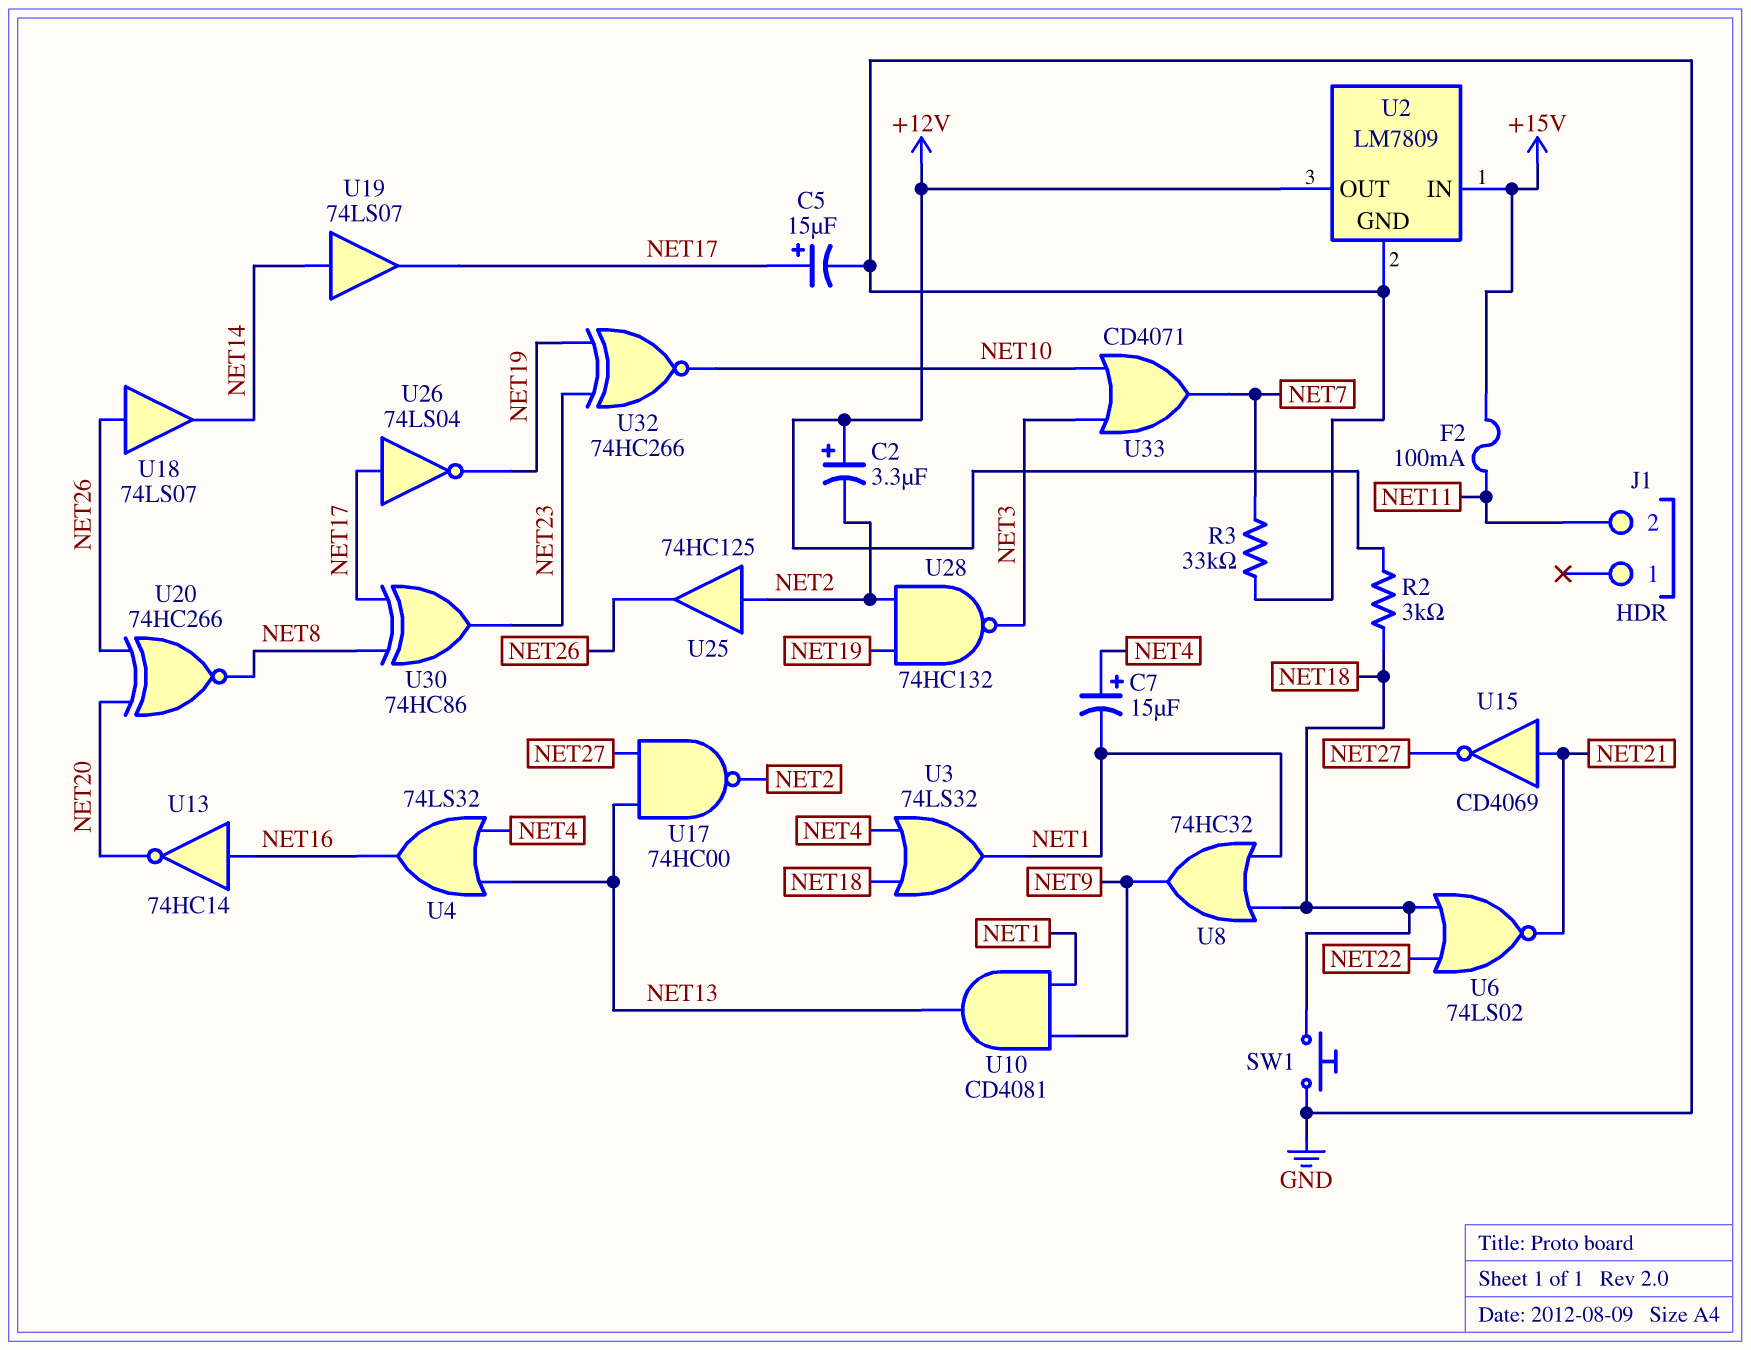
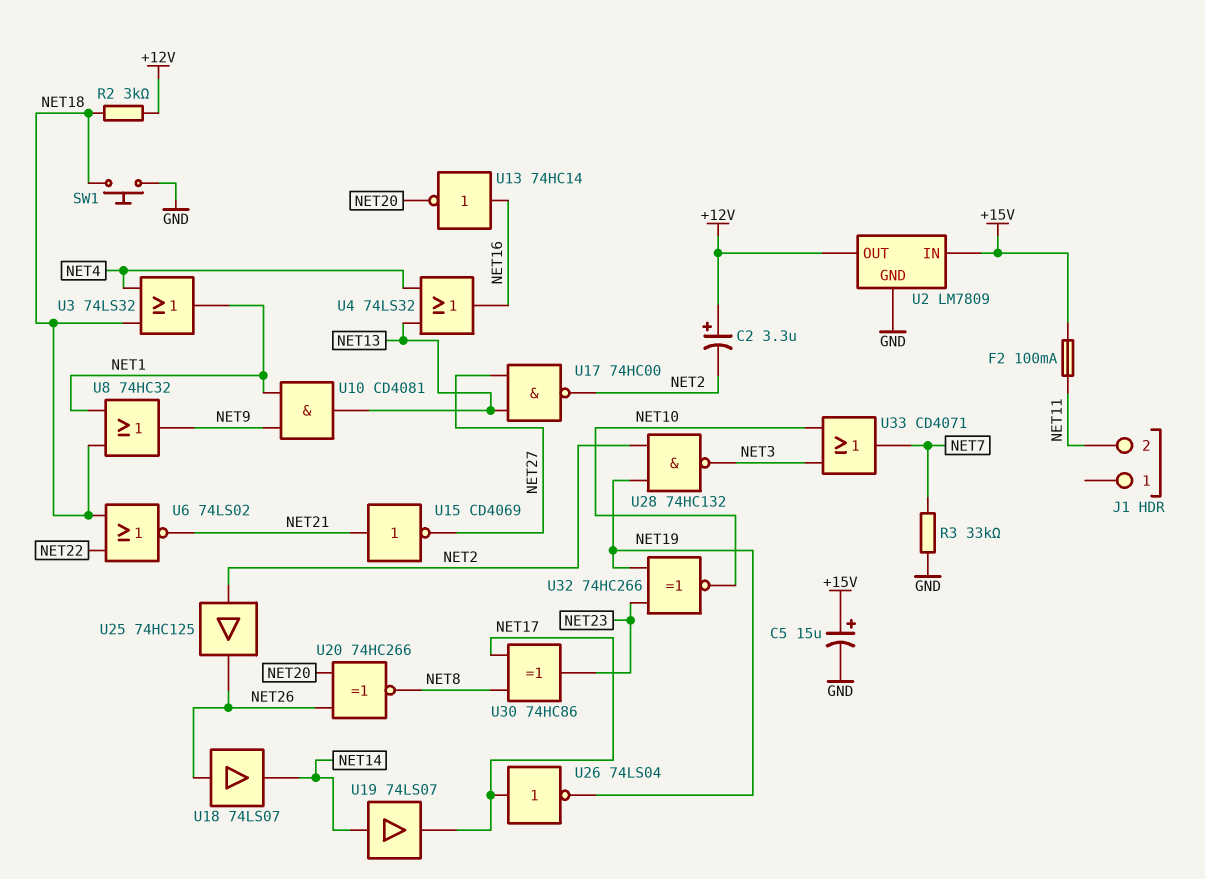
C5: 15uF (plus NET17, minus GND) -> 15uF (plus +15V, minus GND)
C7: 15uF (plus NET4, minus NET1) -> none

